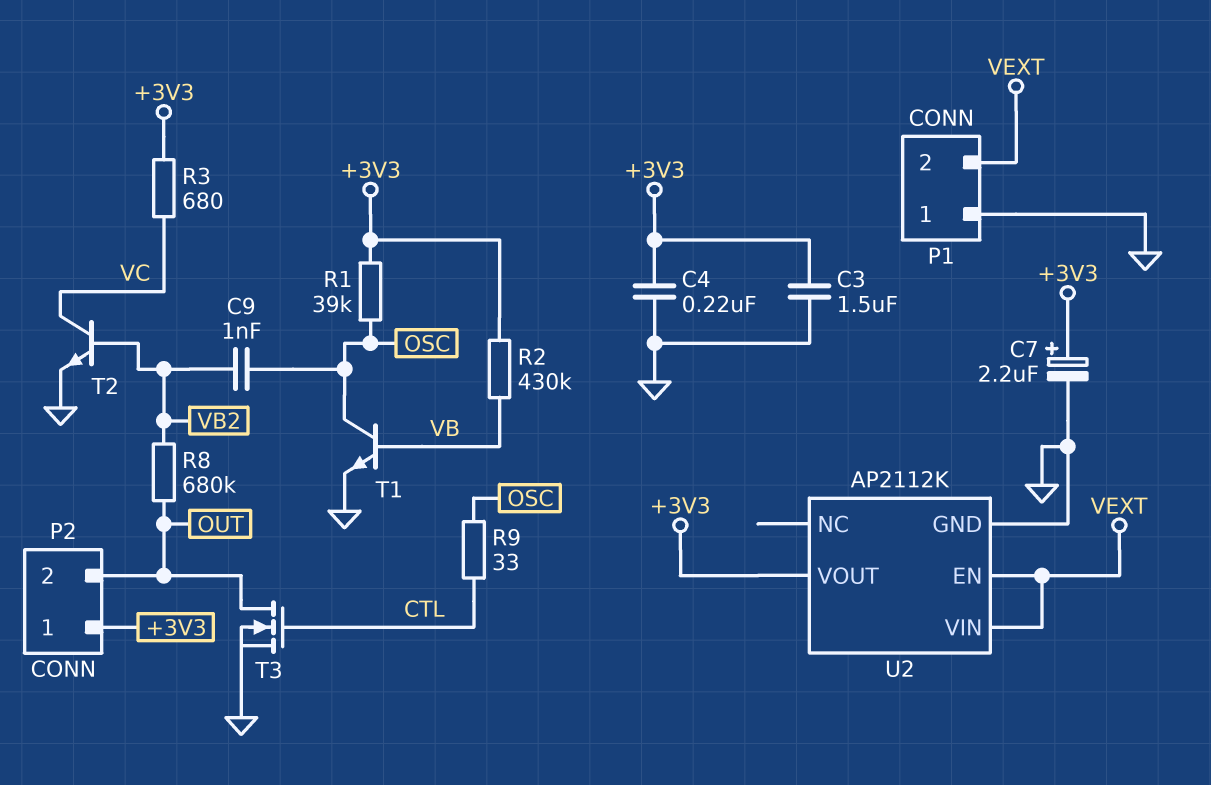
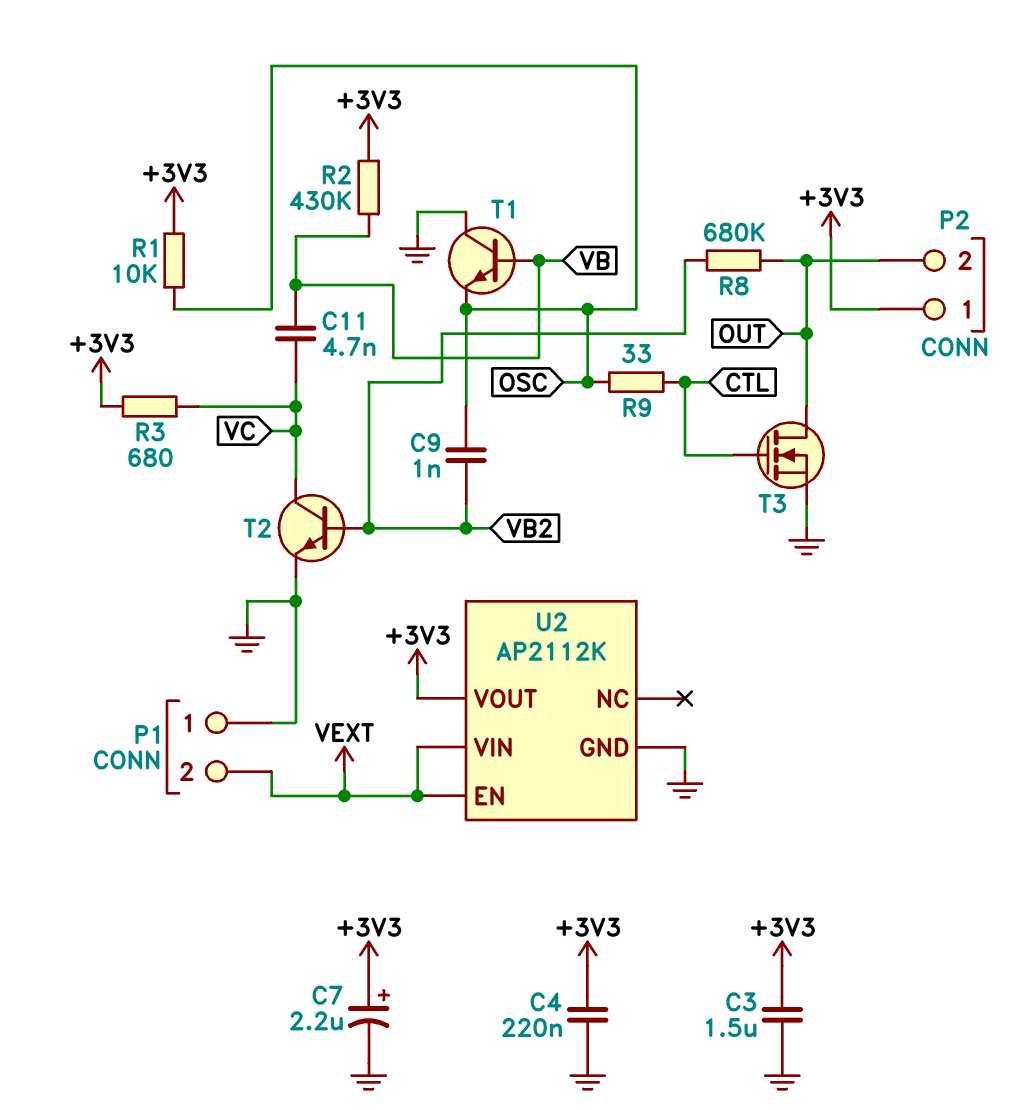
C11: none -> 4.7nF (VB, VC)
R1: 39k (+3V3, OSC) -> 10k (+3V3, OSC)
T1: NPN (B VB, C OSC, E GND) -> NPN (B VB, C GND, E OSC)

